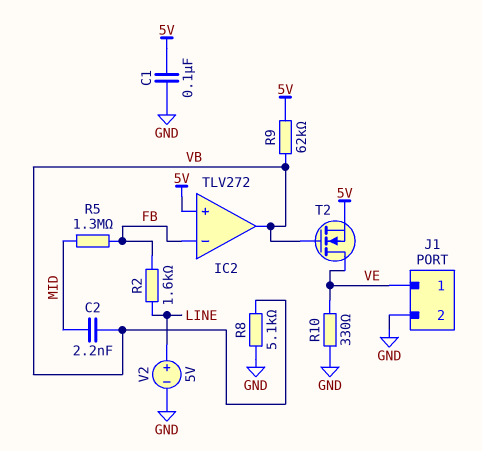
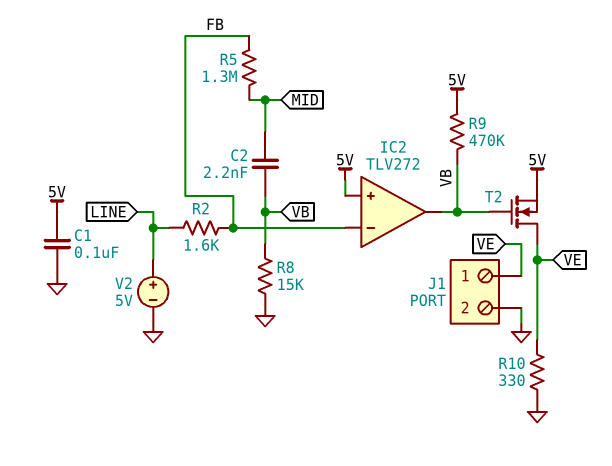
R8: 5.1k (GND, VB) -> 15k (GND, VB)
R9: 62k (5V, VB) -> 470k (5V, VB)

